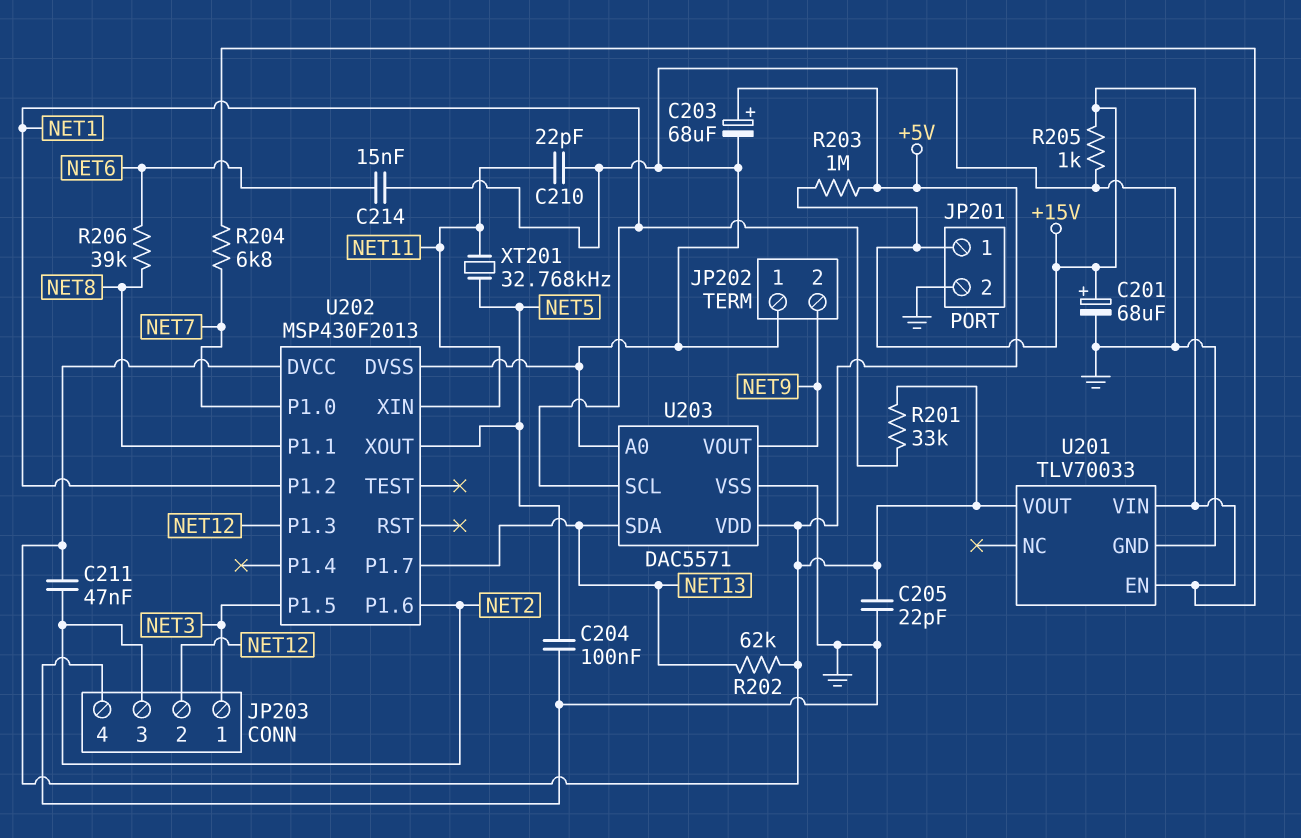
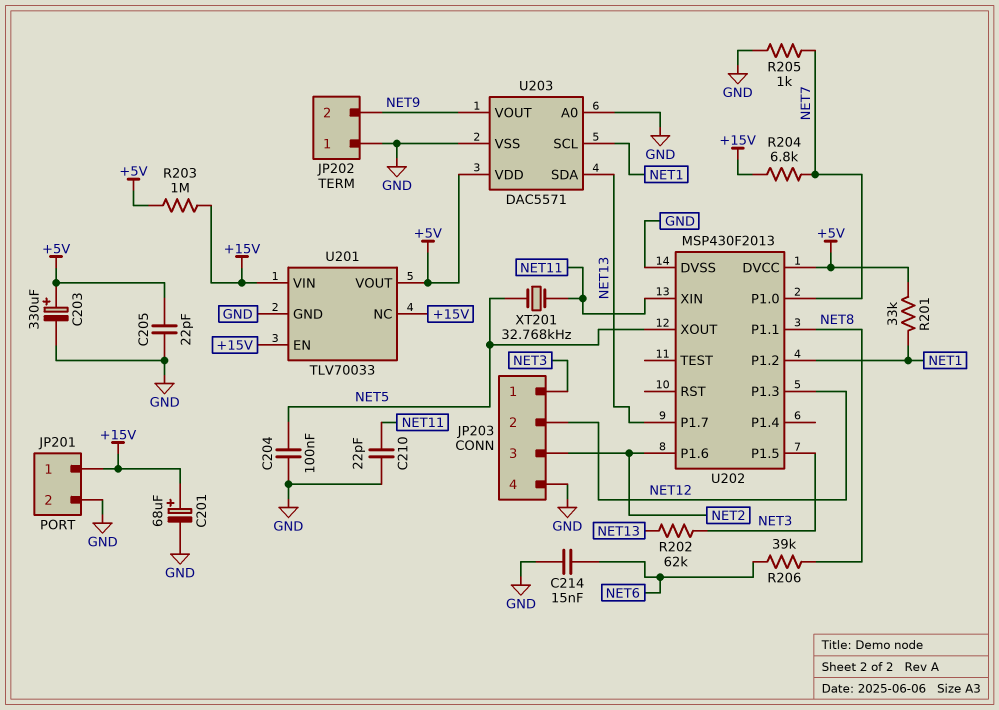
C203: 68uF (plus +5V, minus GND) -> 330uF (plus +5V, minus GND)
C211: 47nF (+5V, NET2) -> none
R202: 62k (+5V, NET13) -> 62k (NET3, NET13)
R205: 1k (+15V, GND) -> 1k (GND, NET7)
U201 pin NC: none -> +15V

